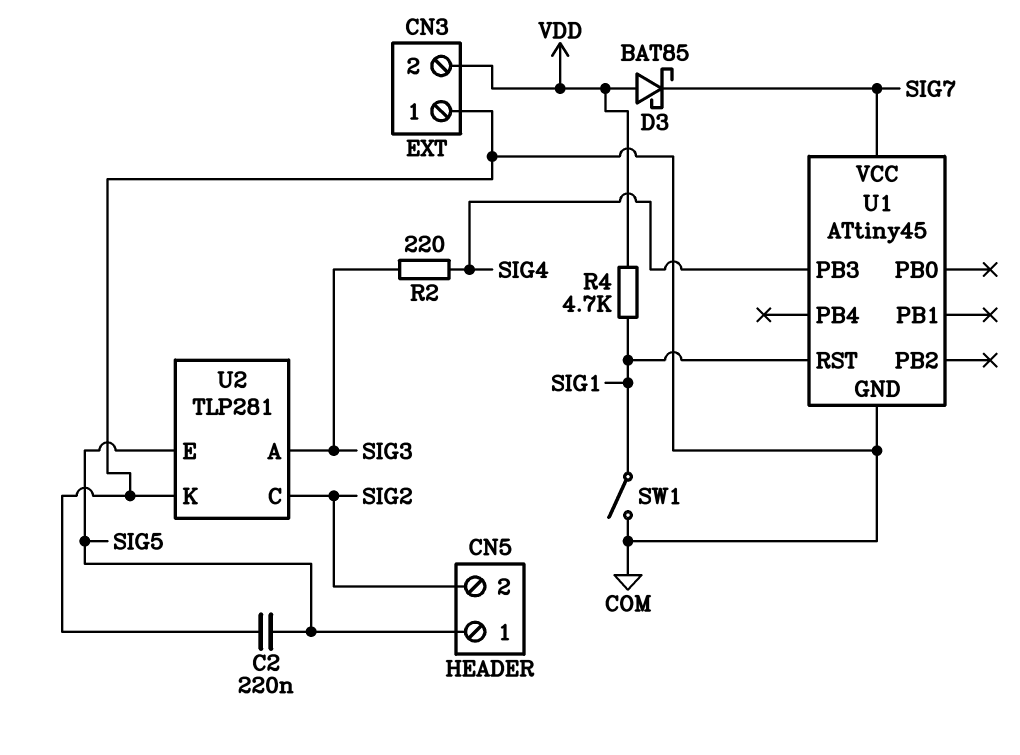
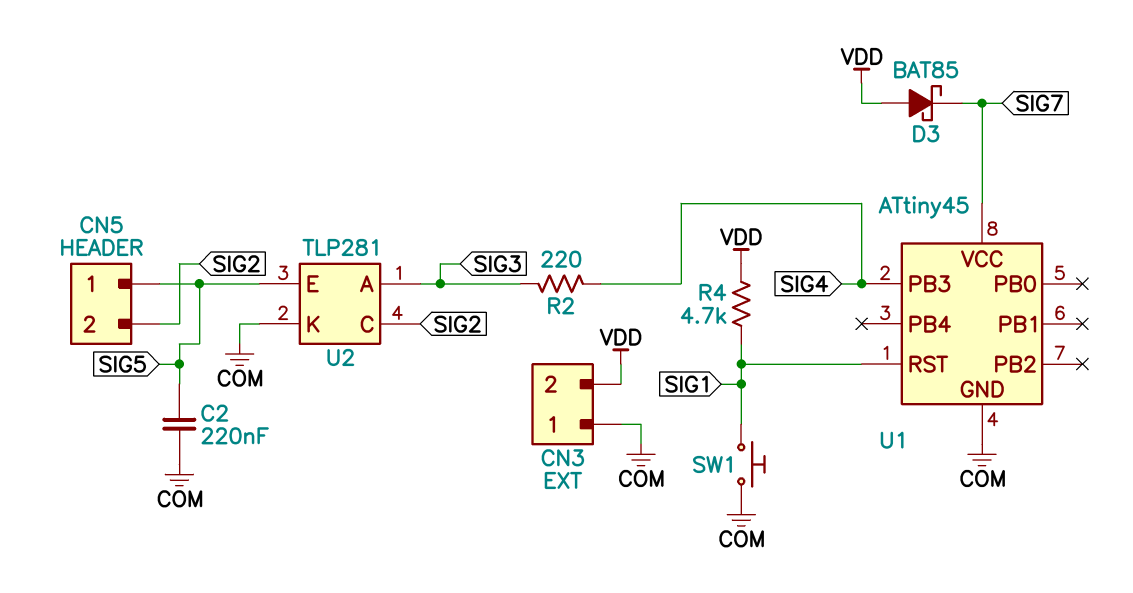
SW1: switch (COM, SIG1) -> button (COM, SIG1)

